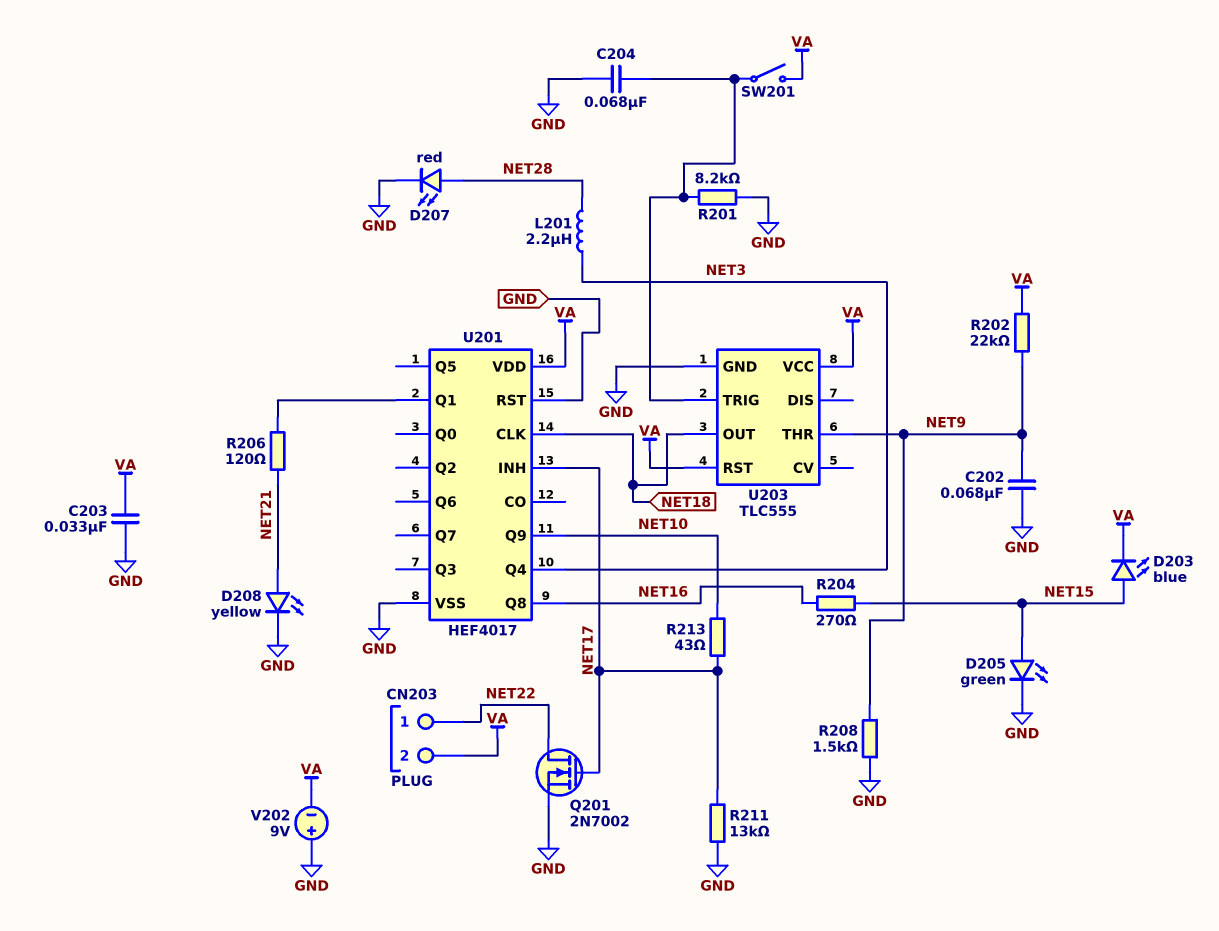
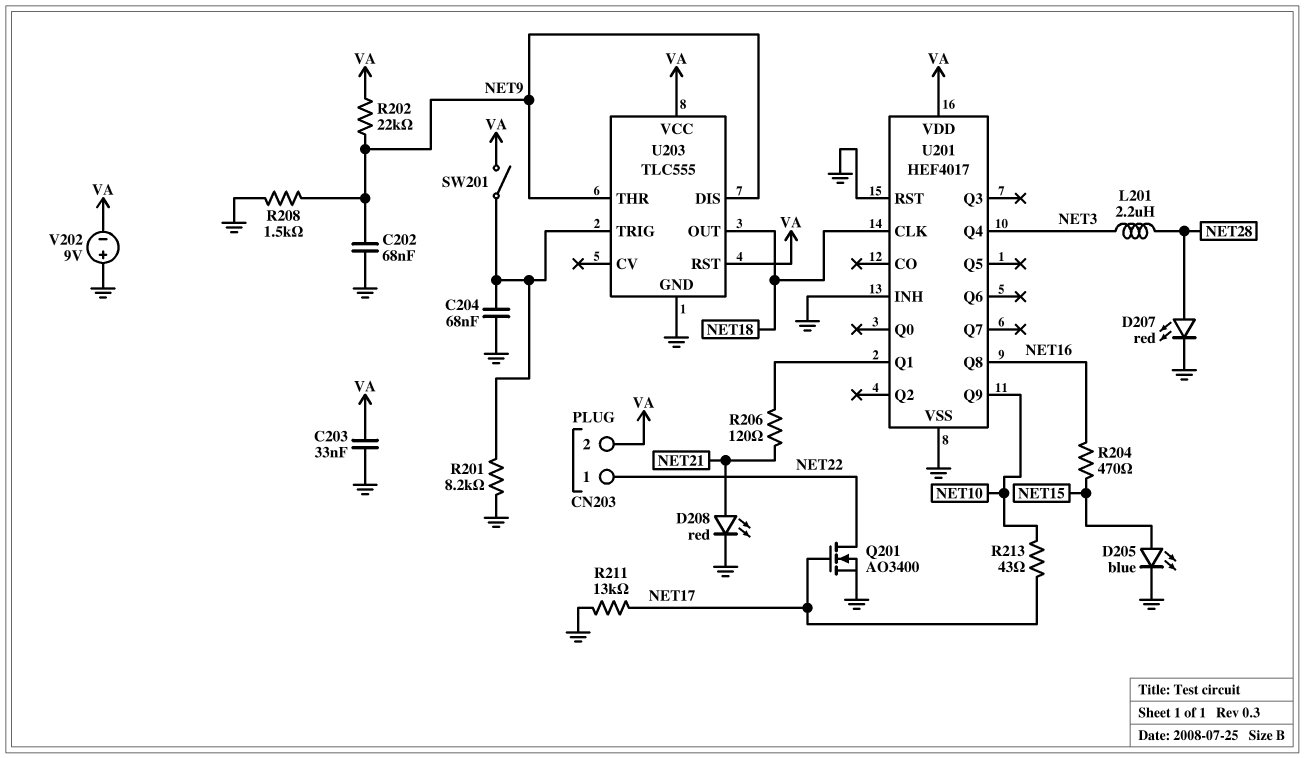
D203: LED blue (A NET15, K VA) -> none
D205: LED green (A NET15, K GND) -> LED blue (A NET15, K GND)
D208: LED yellow (A NET21, K GND) -> LED red (A NET21, K GND)
Q201: NMOS 2N7002 (G NET17, D NET22, S GND) -> NMOS AO3400 (G NET17, D NET22, S GND)
R204: 270 (NET15, NET16) -> 470 (NET15, NET16)
U201 pin INH: NET17 -> GND
U203 pin DIS: none -> NET9

